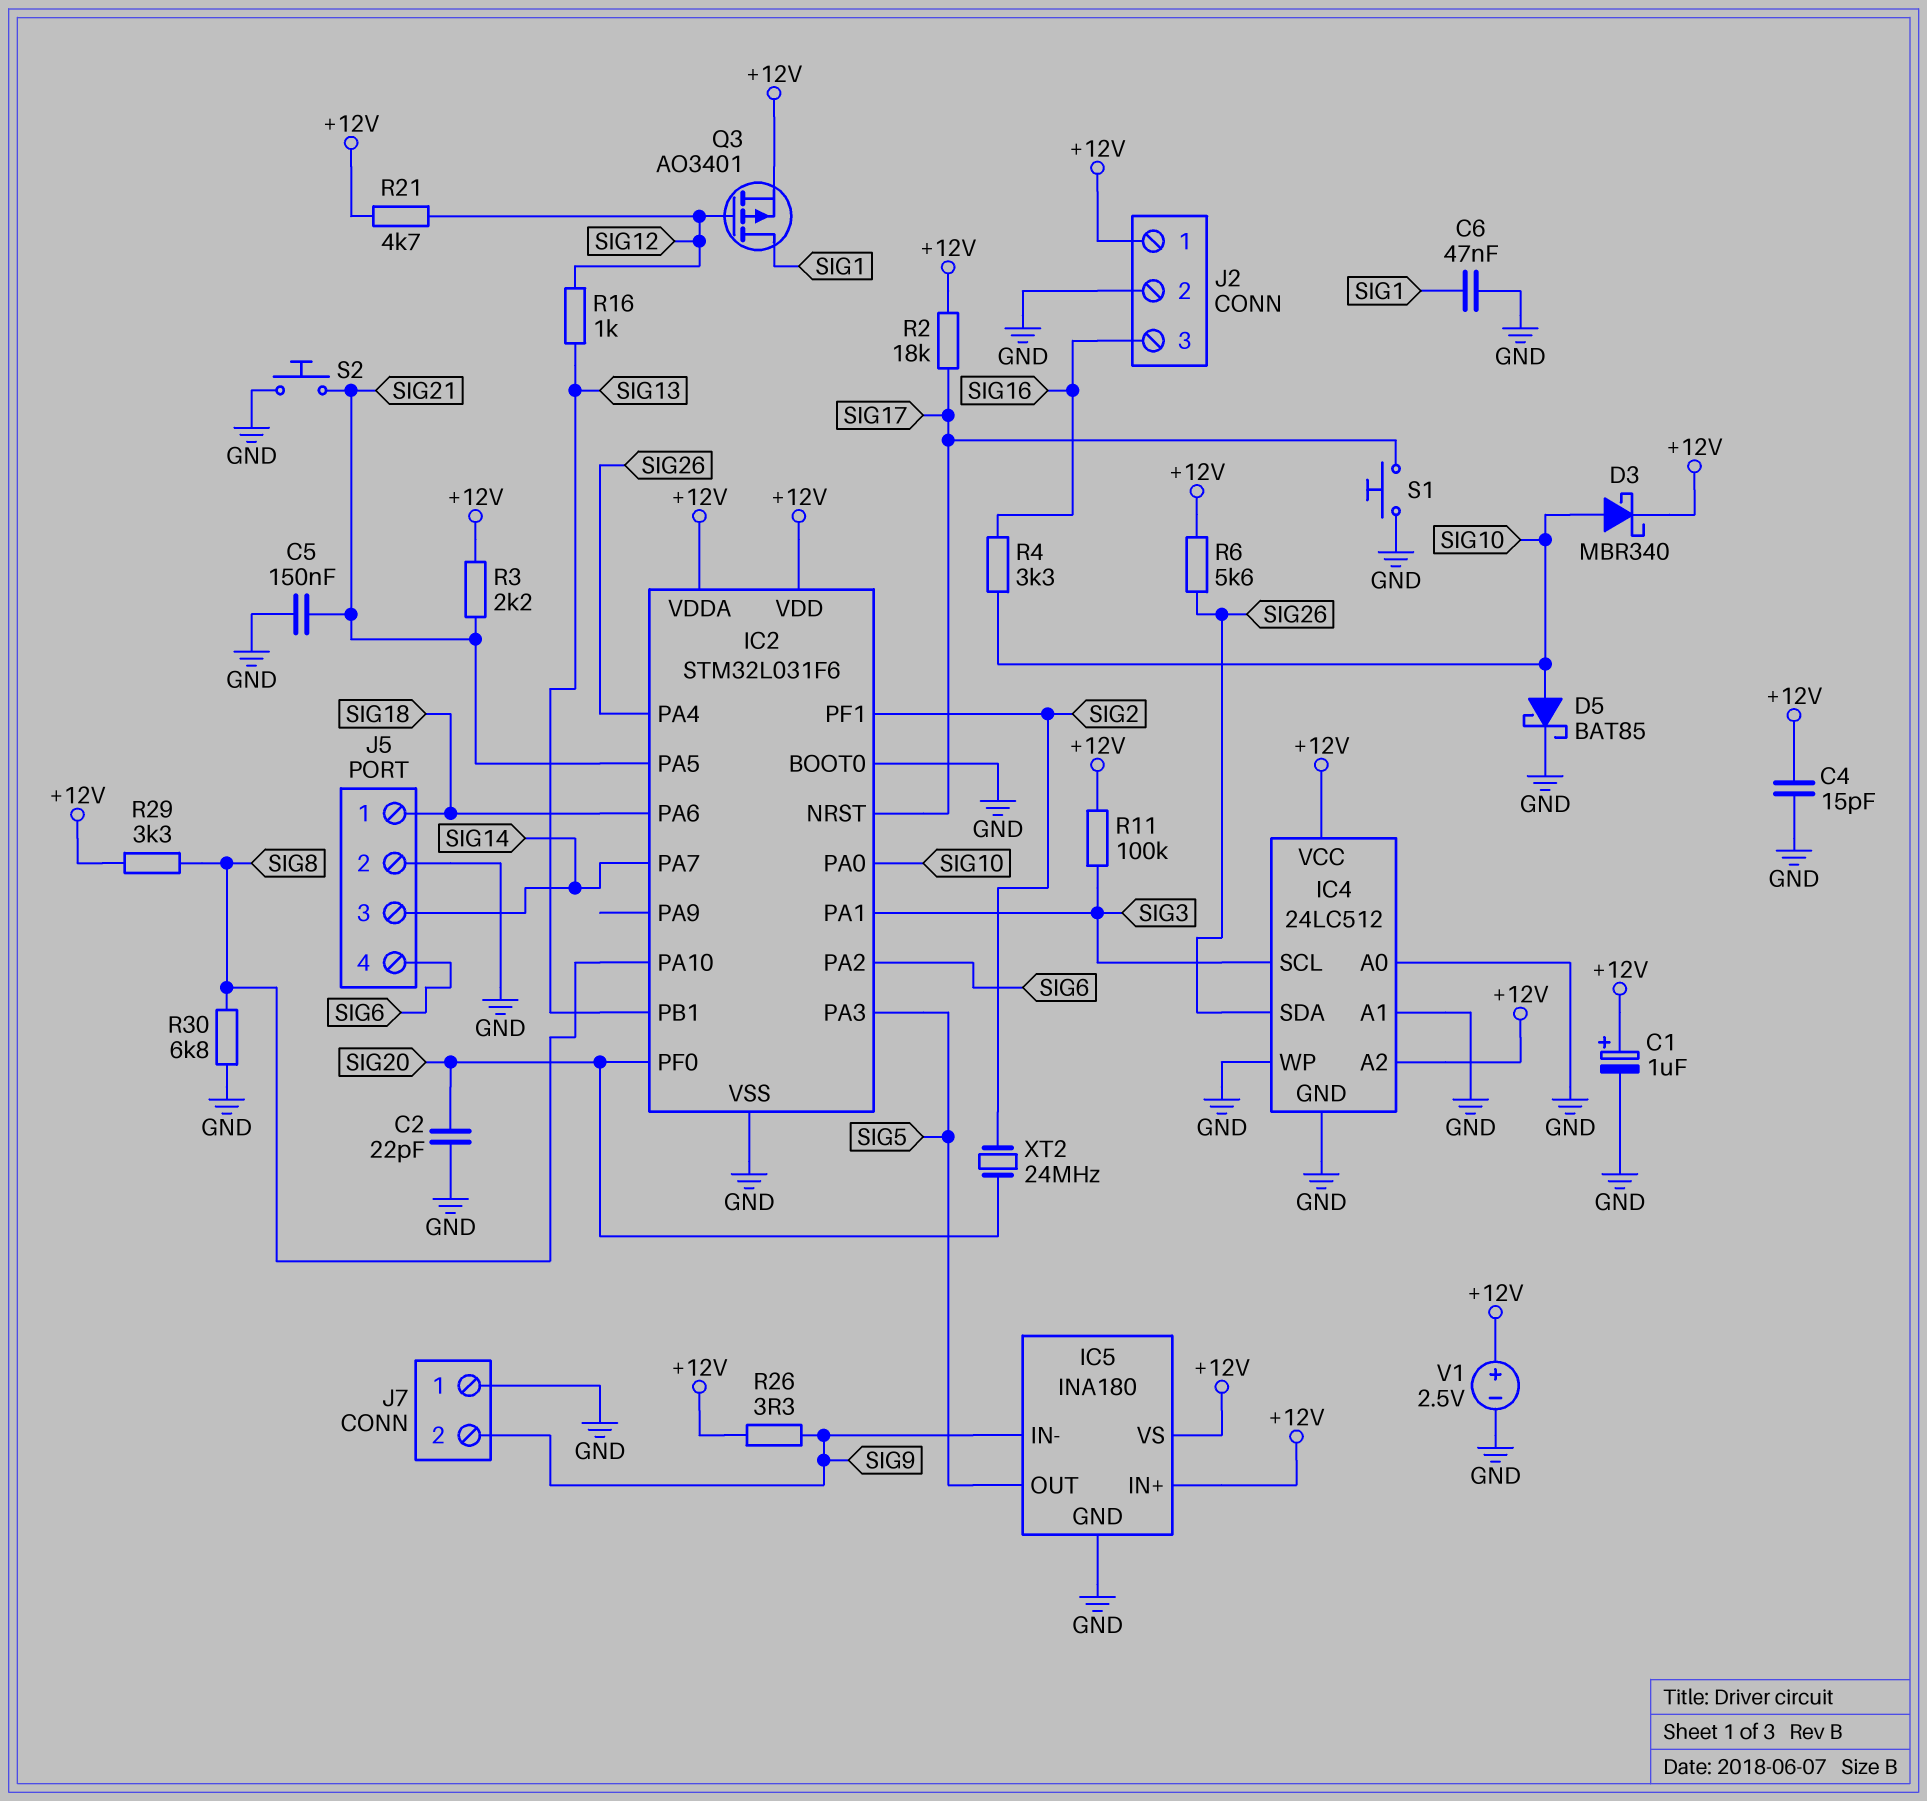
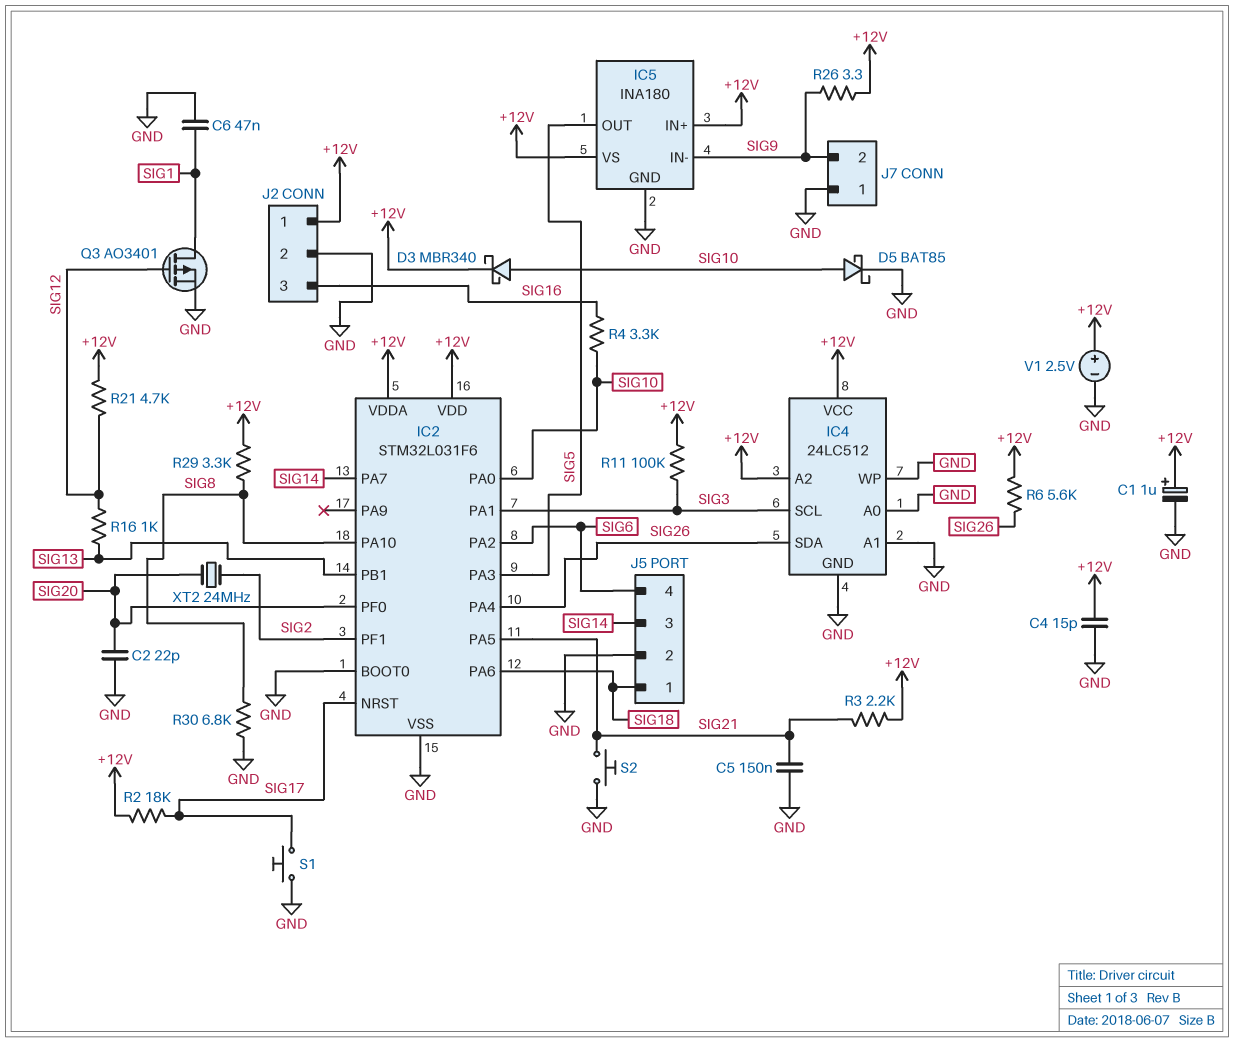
Q3: PMOS AO3401 (G SIG12, D SIG1, S +12V) -> PMOS AO3401 (G SIG12, D SIG1, S GND)

